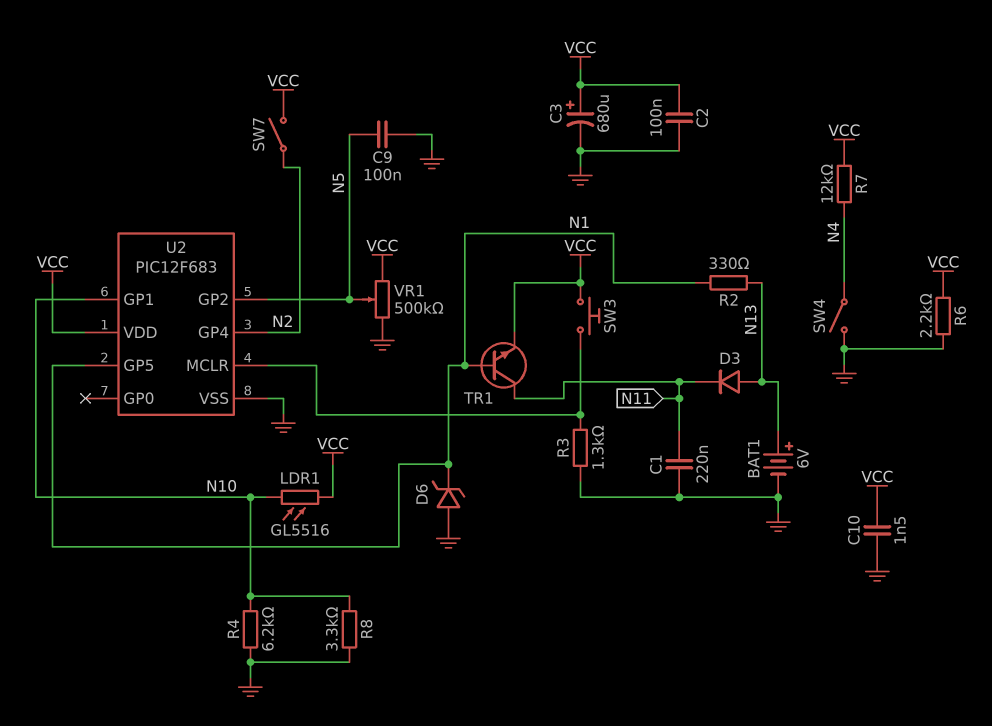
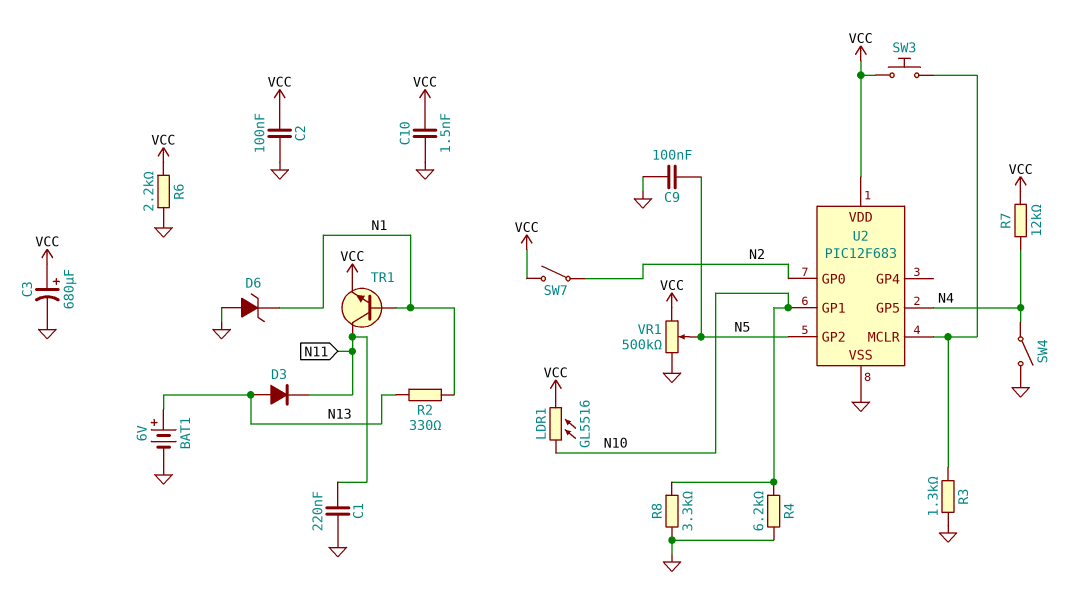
U2 pin GP0: none -> N2
U2 pin GP4: N2 -> none
U2 pin GP5: N1 -> N4

